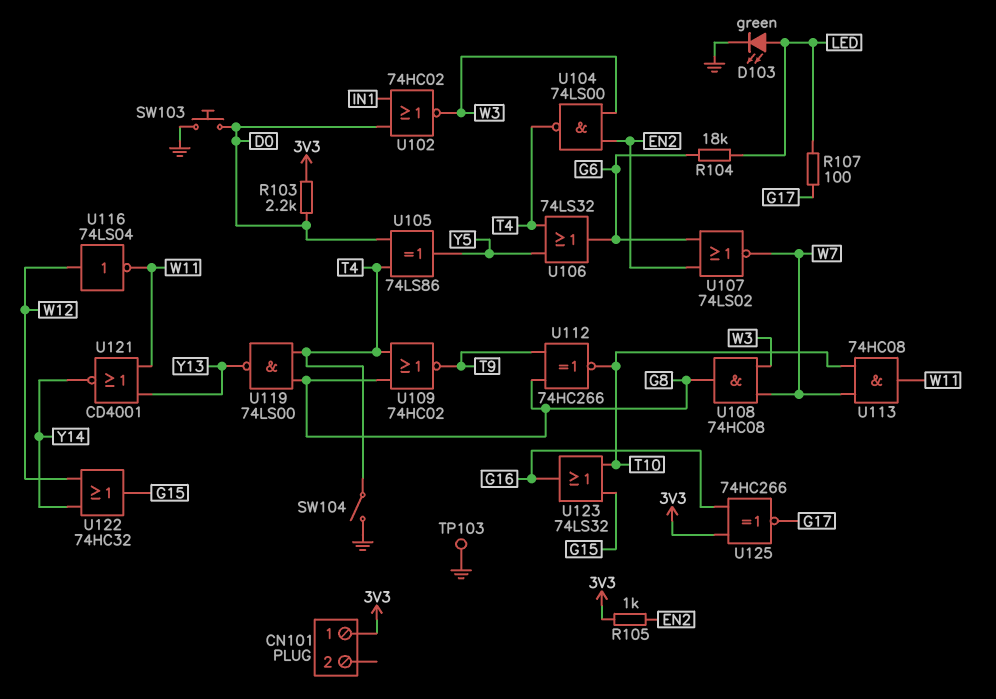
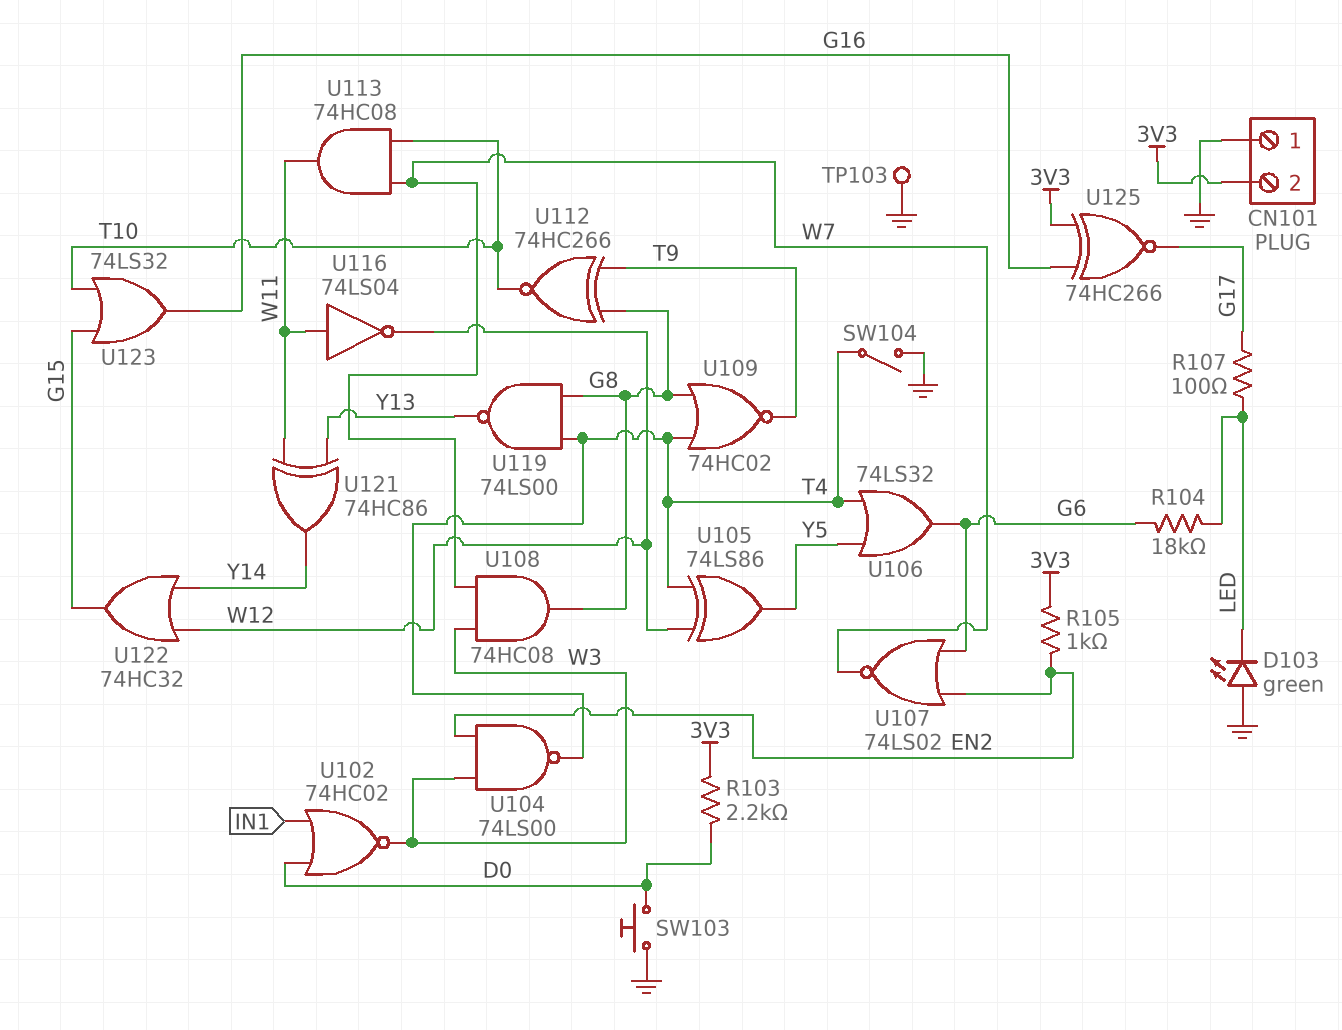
CN101 pin 1: 3V3 -> GND
CN101 pin 2: none -> 3V3
D103: LED green (A LED, K GND) -> LED green (A GND, K LED)
U105: XOR 74LS86 (in D0, in T4, out Y5) -> XOR 74LS86 (in T4, in W12, out Y5)
U116: NOT 74LS04 (in W12, out W11) -> NOT 74LS04 (in W11, out W12)
U121: NOR CD4001 (in W11, in Y13, out Y14) -> XOR 74HC86 (in W11, in Y13, out Y14)

